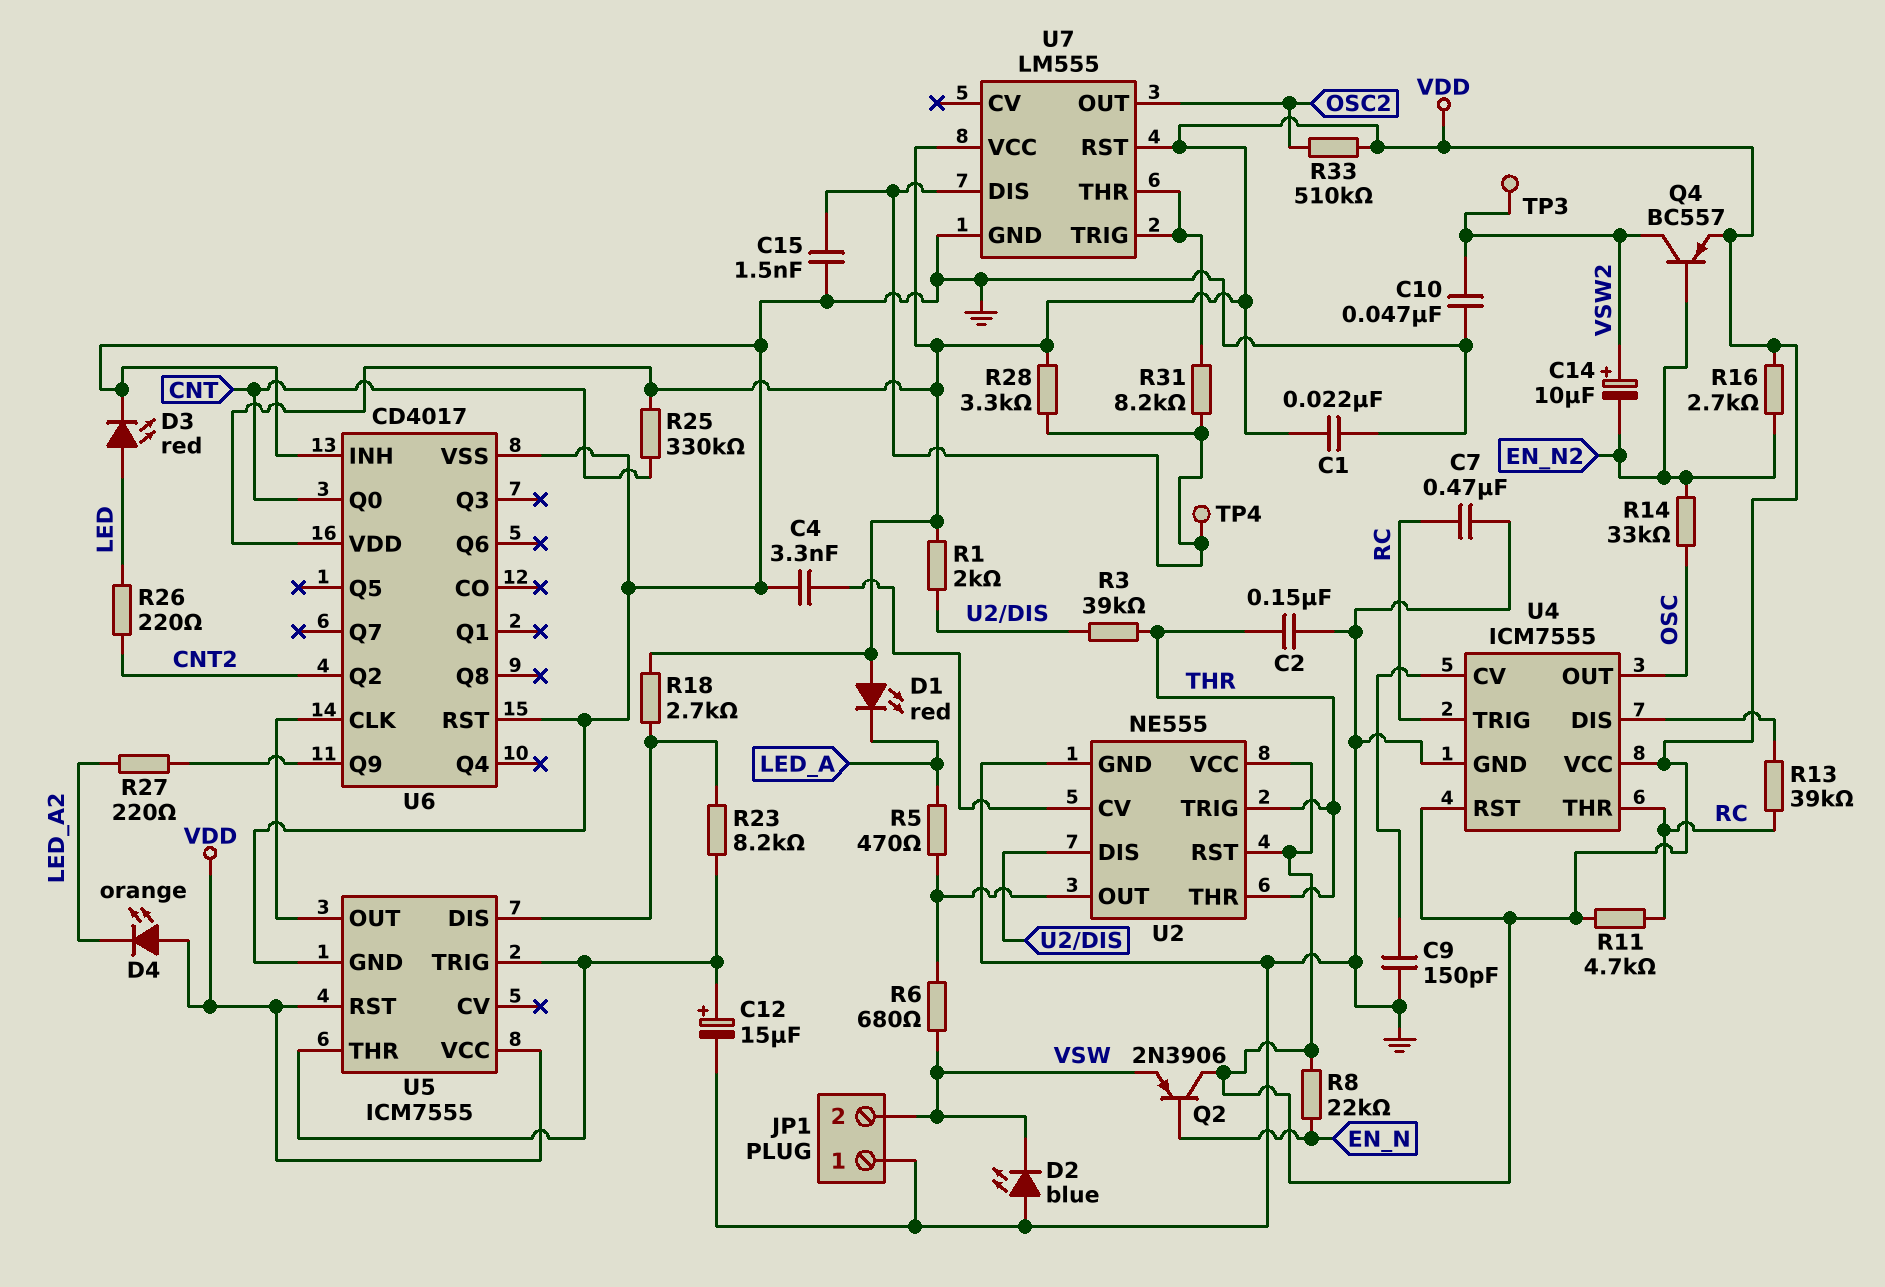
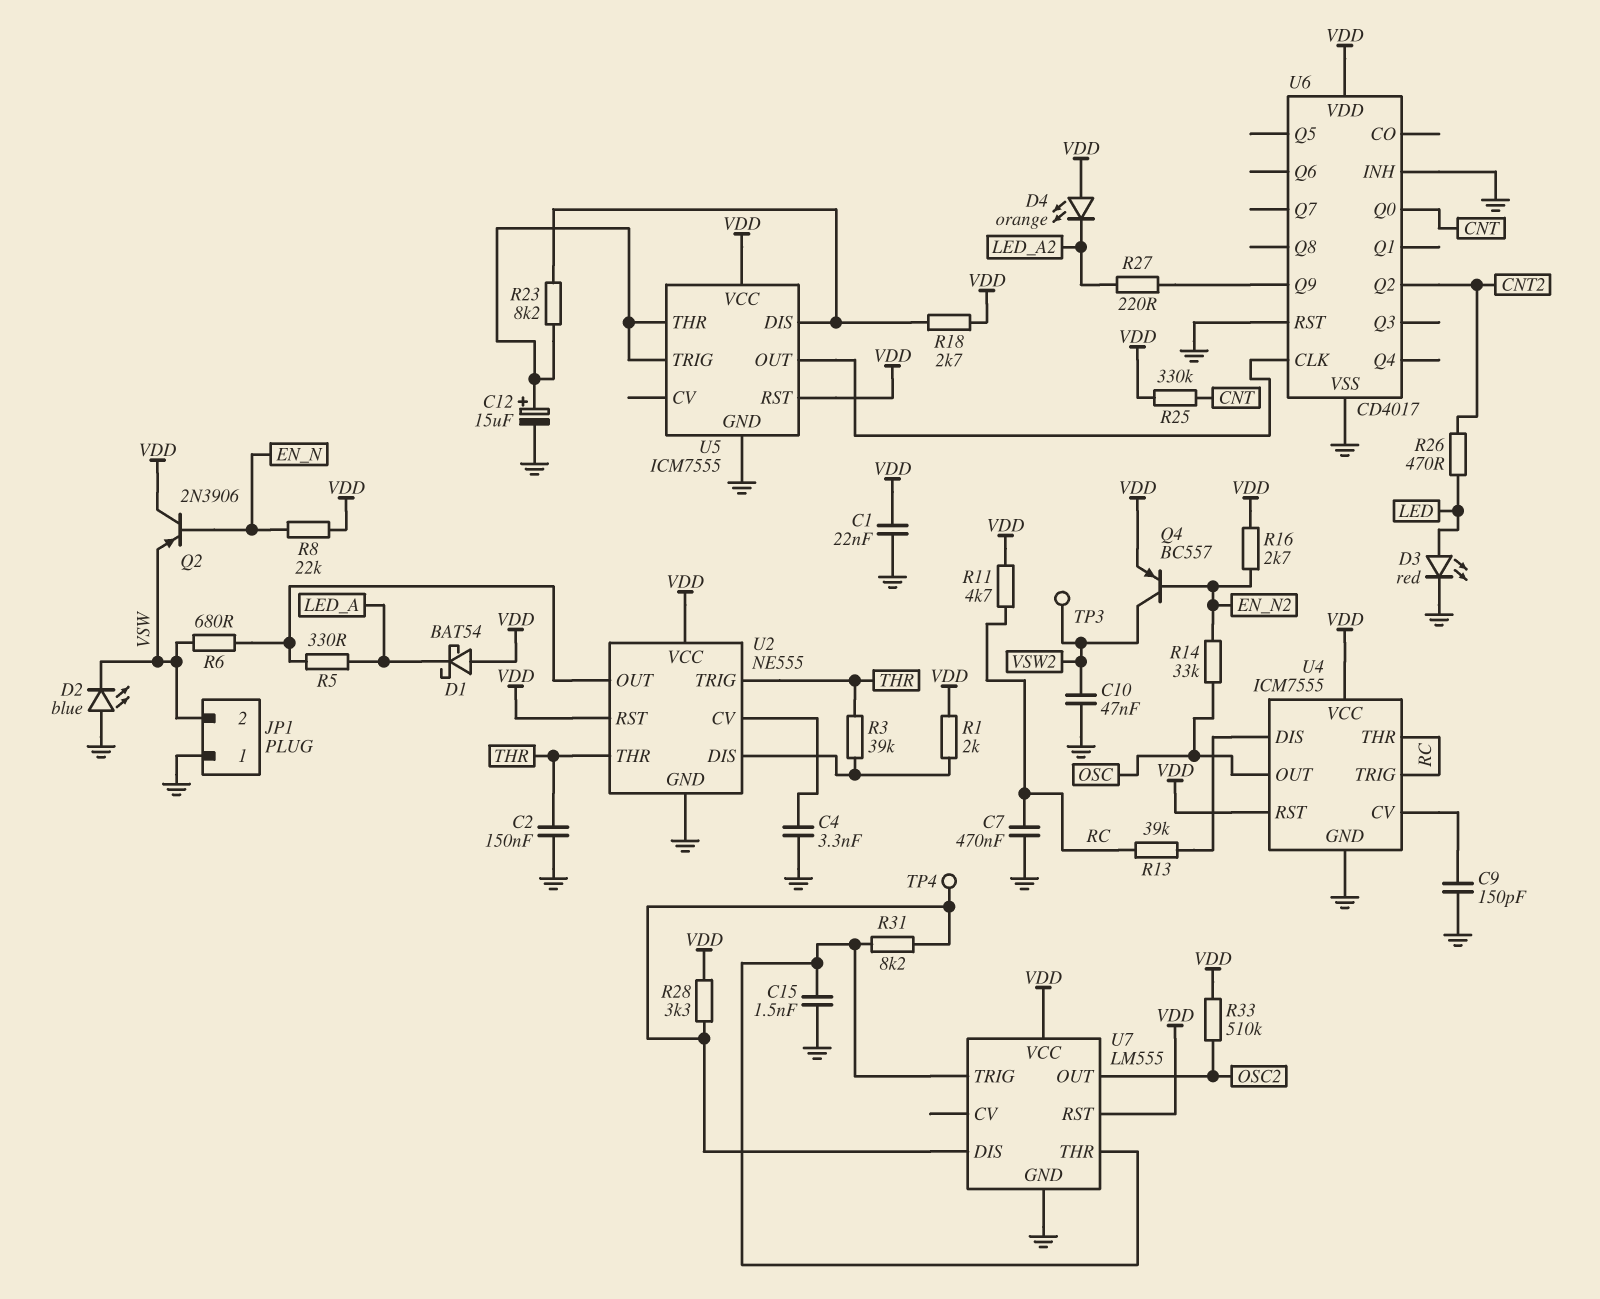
C14: 10uF (plus VSW2, minus EN_N2) -> none
C15: 1.5nF (GND, U7/DIS) -> 1.5nF (GND, U7/THR)
D1: LED red (A VDD, K LED_A) -> schottky BAT54 (A VDD, K LED_A)
R5: 470 (LED_A, U2/OUT) -> 330 (LED_A, U2/OUT)
R26: 220 (CNT2, LED) -> 470 (CNT2, LED)

